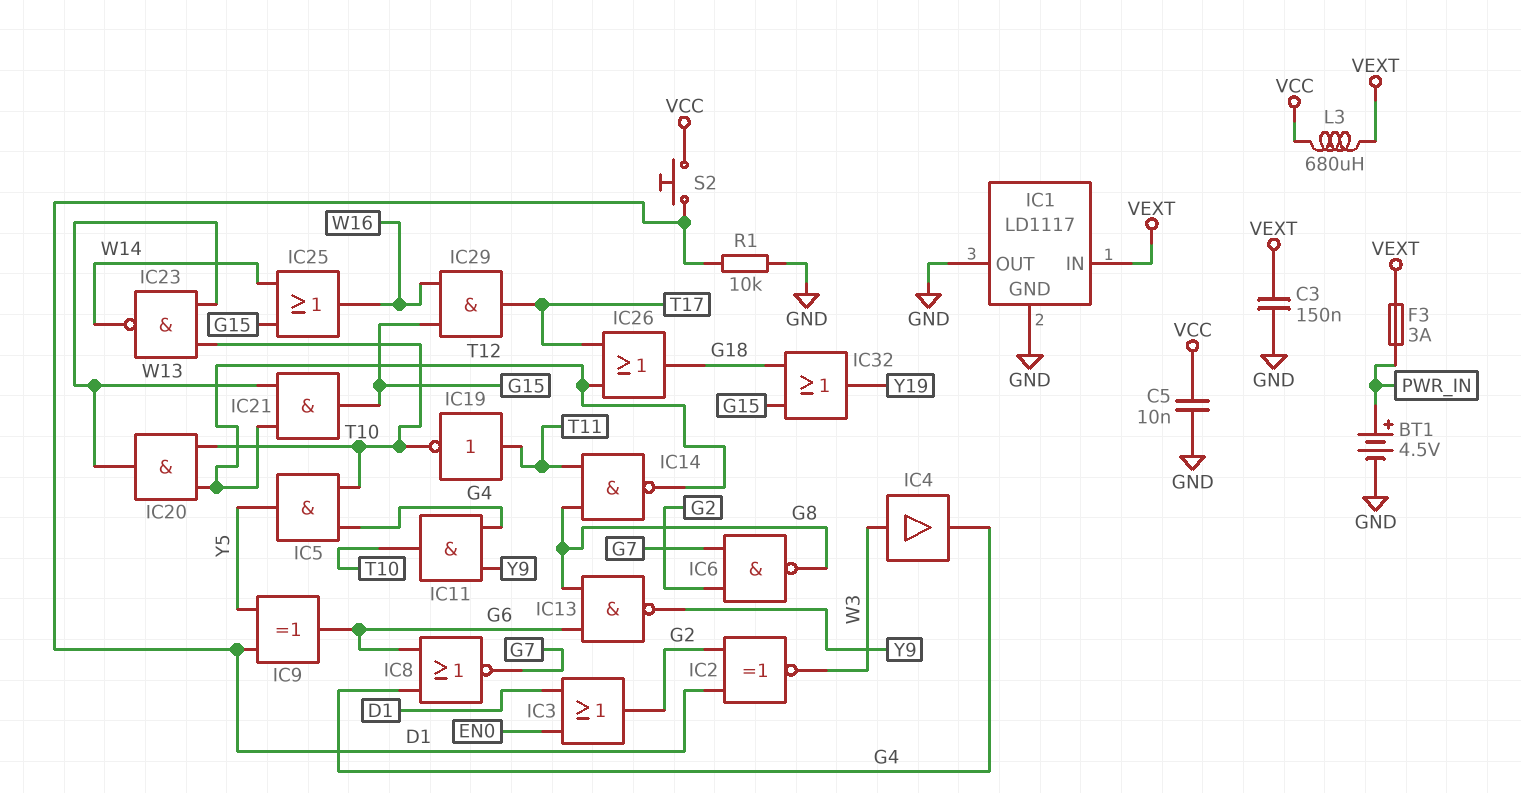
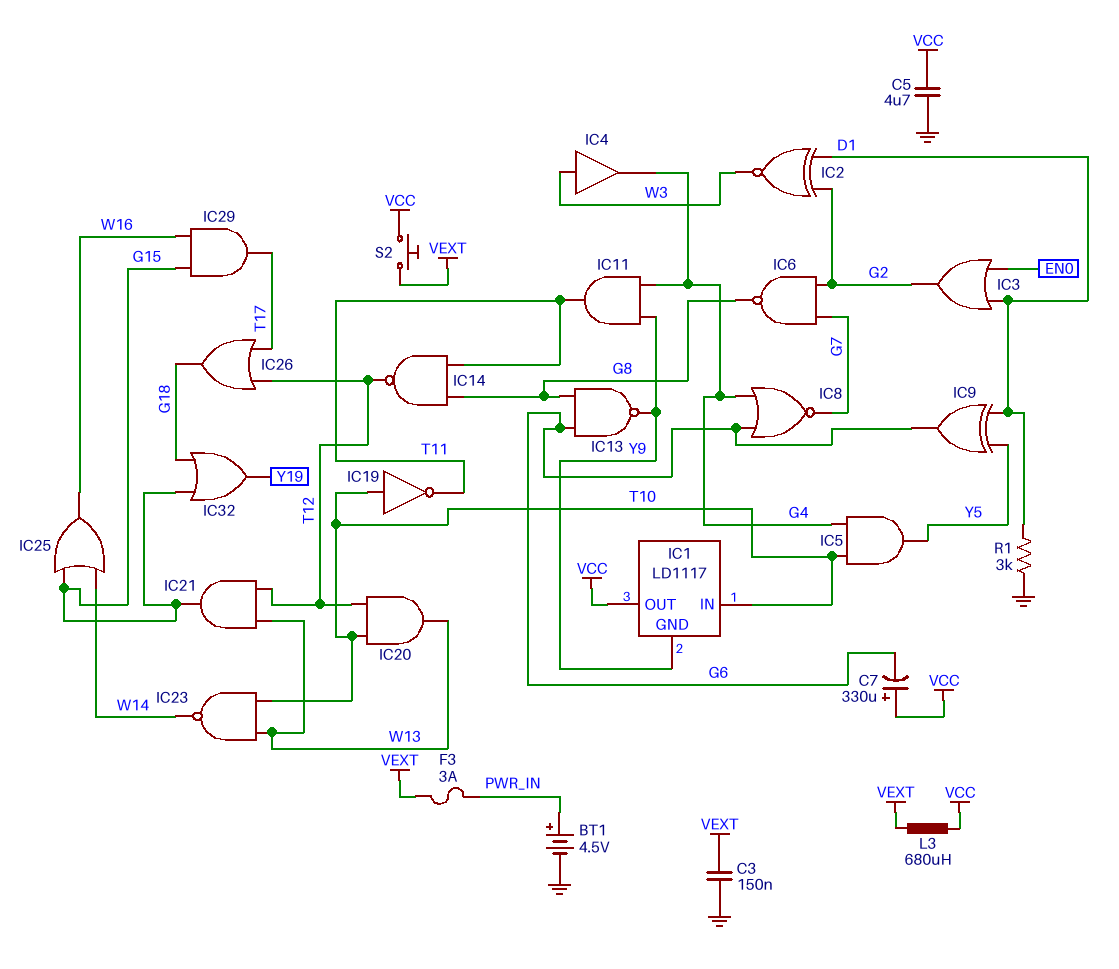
C5: 10nF (GND, VCC) -> 4.7uF (GND, VCC)
C7: none -> 330uF (plus VCC, minus G6)
IC1 pin GND: GND -> Y9
IC1 pin IN: VEXT -> T10
IC1 pin OUT: GND -> VCC
IC11: AND (in G4, in Y9, out T10) -> AND (in G4, in Y9, out T11)
IC19: NOT (in T11, out T10) -> NOT (in T10, out T11)
R1: 10k (D1, GND) -> 3k (D1, GND)
S2: button (D1, VCC) -> button (VCC, VEXT)

